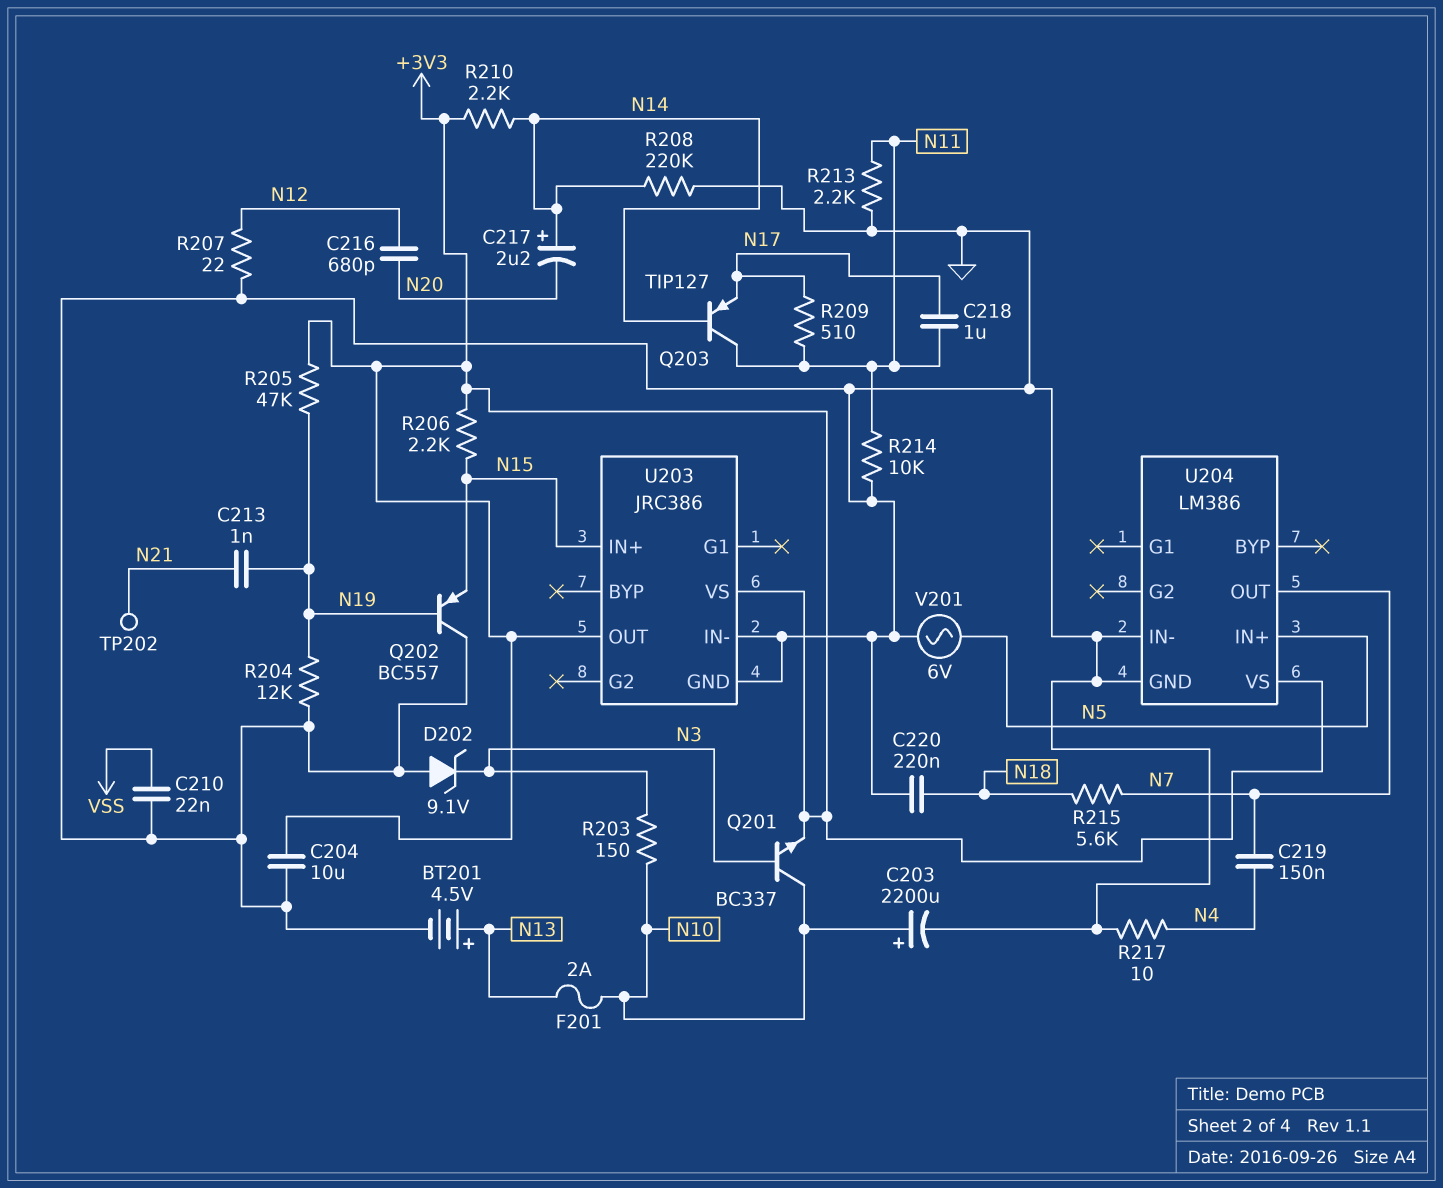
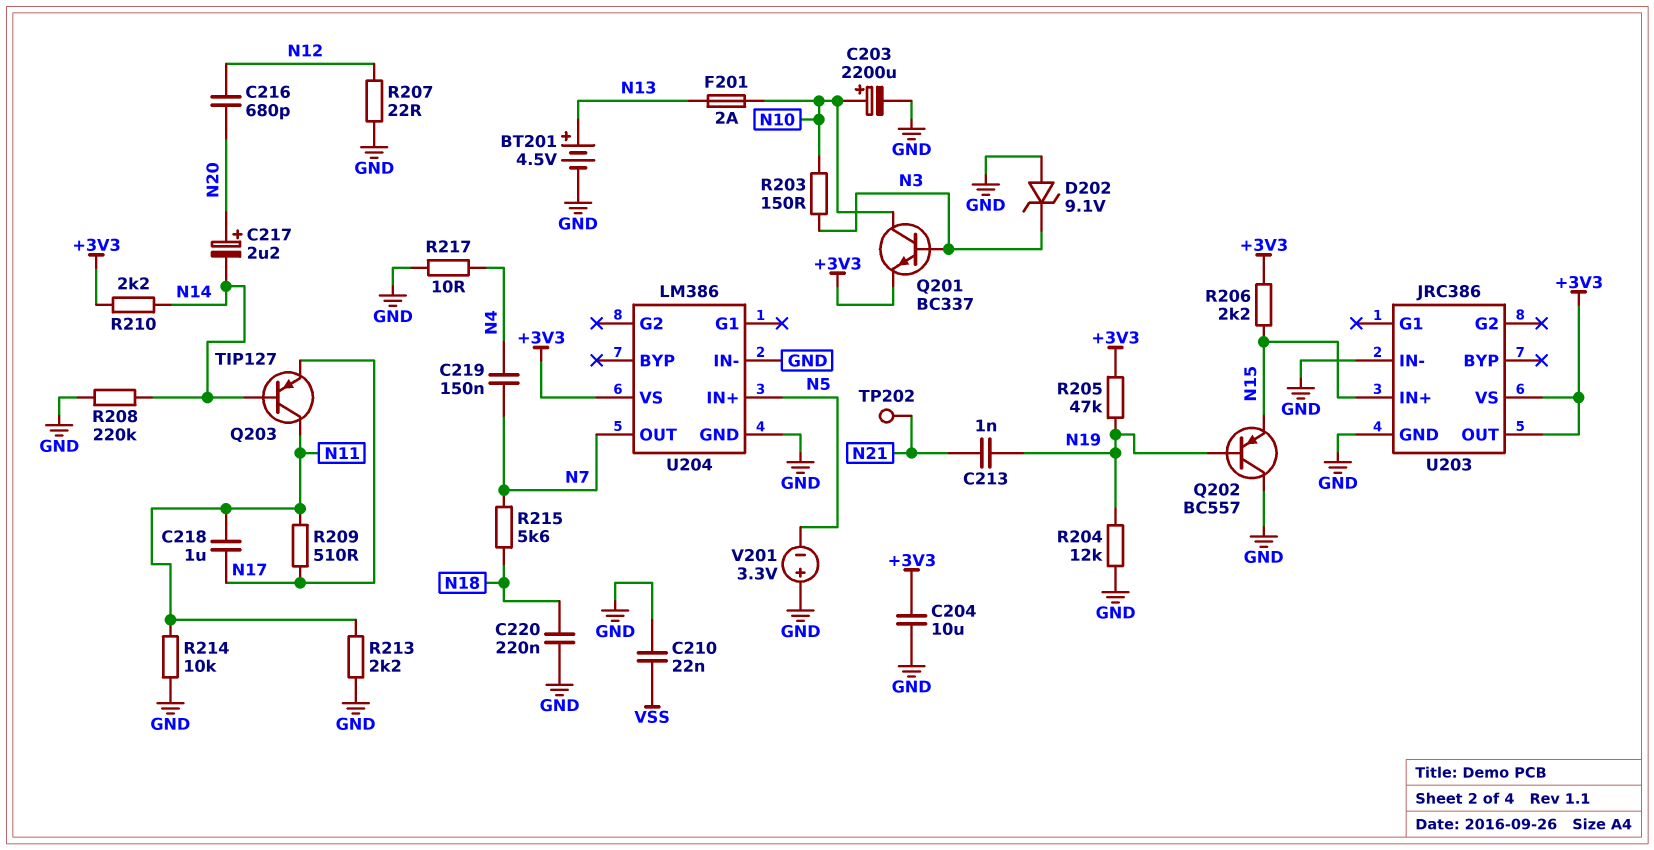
C217: 2.2uF (plus N14, minus N20) -> 2.2uF (plus N20, minus N14)
V201: AC 6V (GND, N5) -> 3.3V (plus GND, minus N5)

